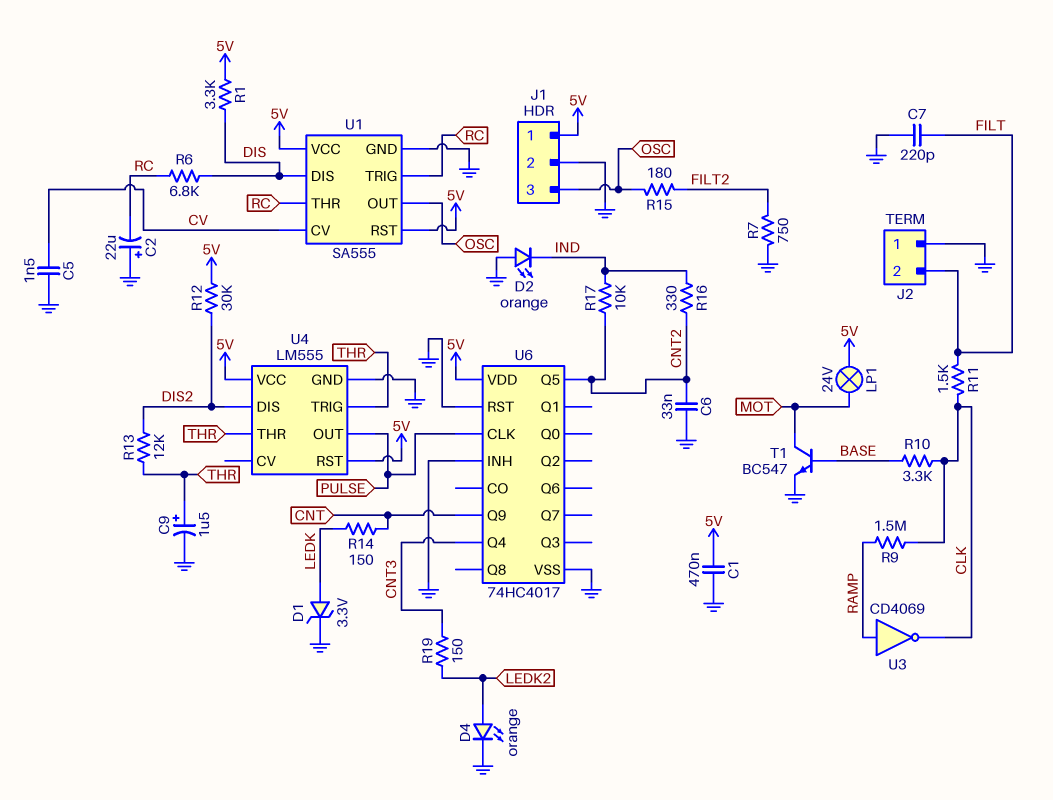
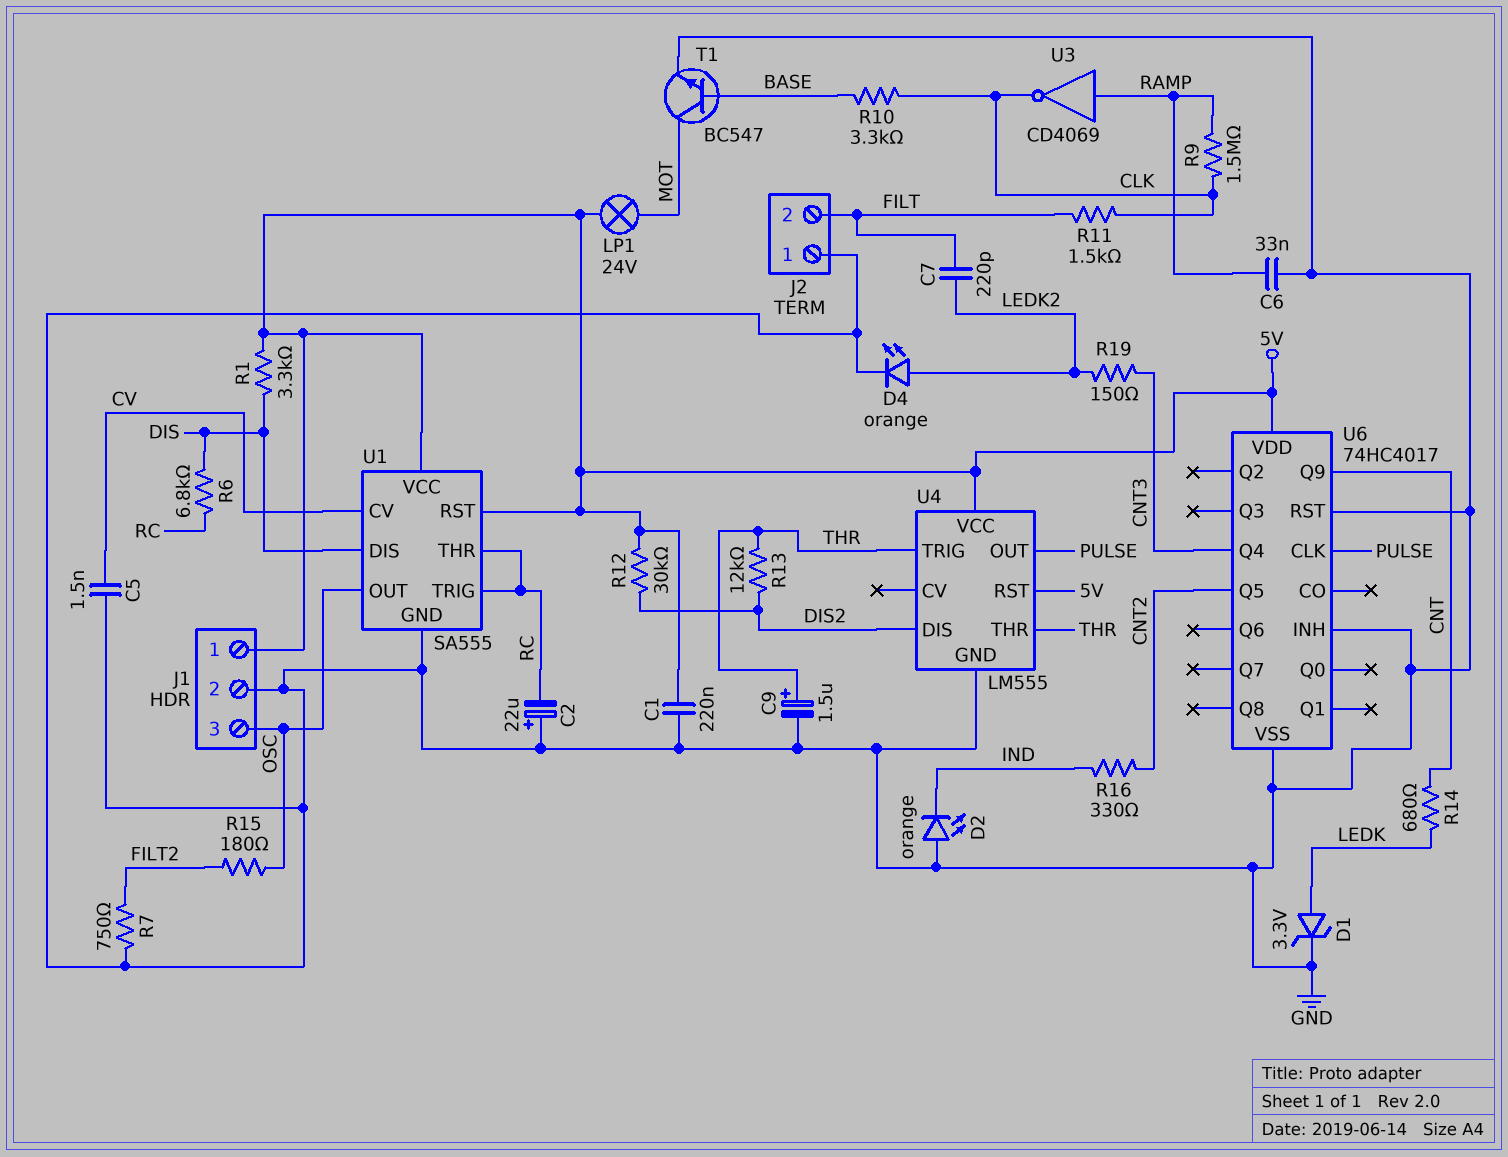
C1: 470nF (5V, GND) -> 220nF (5V, GND)
C6: 33nF (CNT2, GND) -> 33nF (GND, RAMP)
C7: 220pF (FILT, GND) -> 220pF (FILT, LEDK2)
R14: 150 (CNT, LEDK) -> 680 (CNT, LEDK)
R17: 10k (CNT2, IND) -> none

